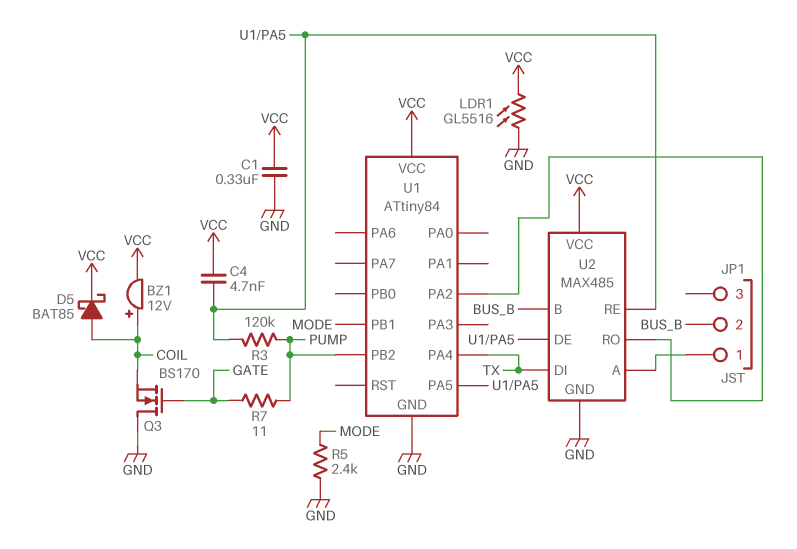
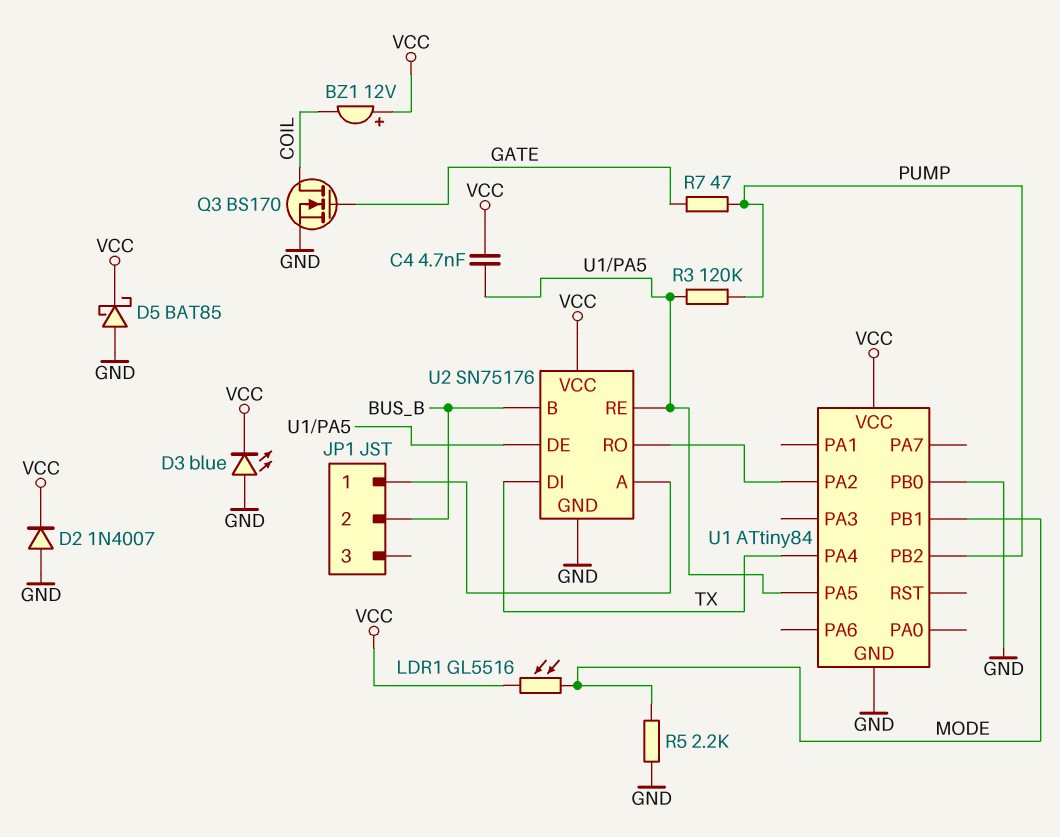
BZ1: buzzer 12V (plus COIL, minus VCC) -> buzzer 12V (plus VCC, minus COIL)
C1: 330nF (GND, VCC) -> none
D2: none -> diode 1N4007 (A GND, K VCC)
D3: none -> LED blue (A GND, K VCC)
D5: schottky BAT85 (A COIL, K VCC) -> schottky BAT85 (A GND, K VCC)
LDR1: GL5516 (GND, VCC) -> GL5516 (MODE, VCC)
Q3: NMOS BS170 (G GATE, D GND, S COIL) -> NMOS BS170 (G GATE, D COIL, S GND)
R5: 2.4k (GND, MODE) -> 2.2k (GND, MODE)
R7: 11 (GATE, PUMP) -> 47 (GATE, PUMP)
U1 pin PB0: none -> GND
U2: MAX485 -> SN75176

